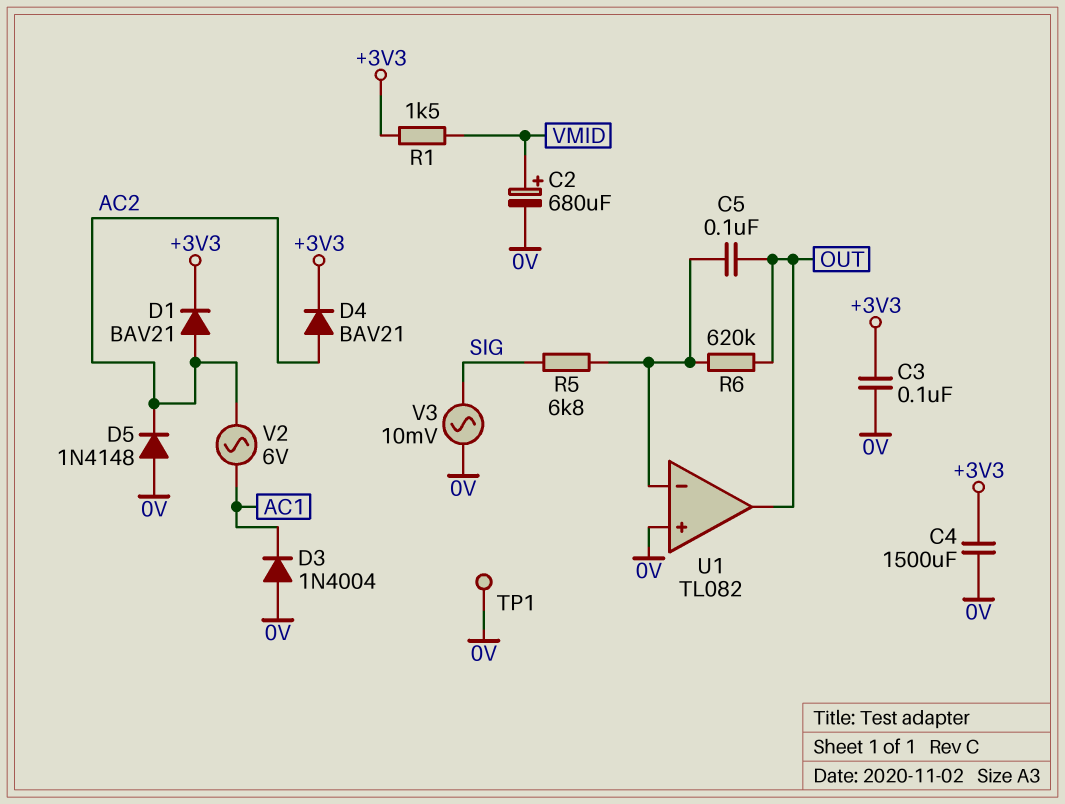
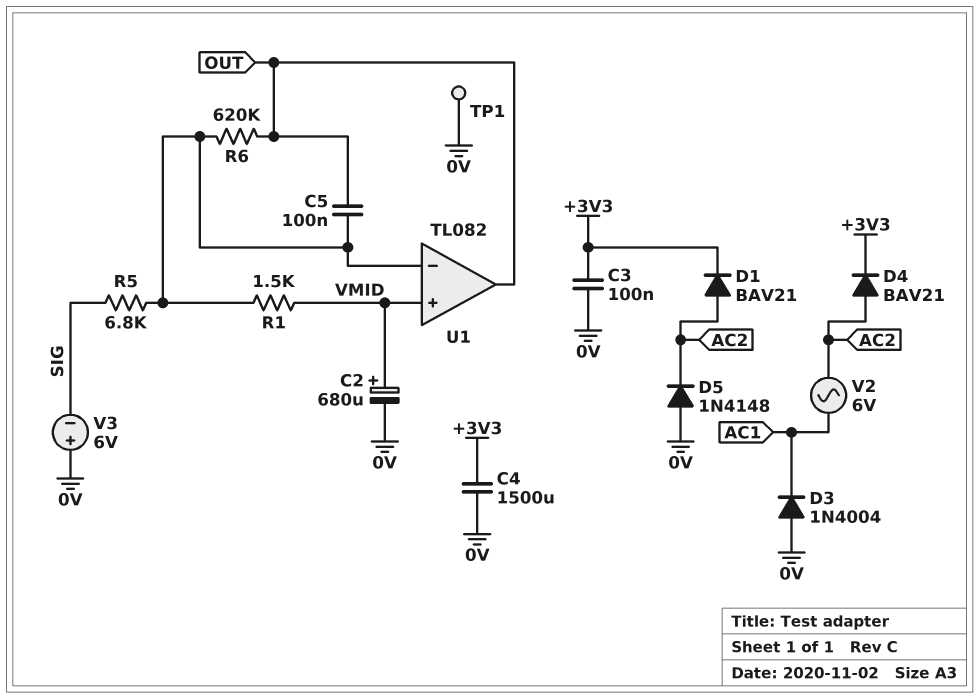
R1: 1.5k (+3V3, VMID) -> 1.5k (U1/in-, VMID)
U1 pin in+: 0V -> VMID
V3: AC 10mV (0V, SIG) -> 6V (plus 0V, minus SIG)

